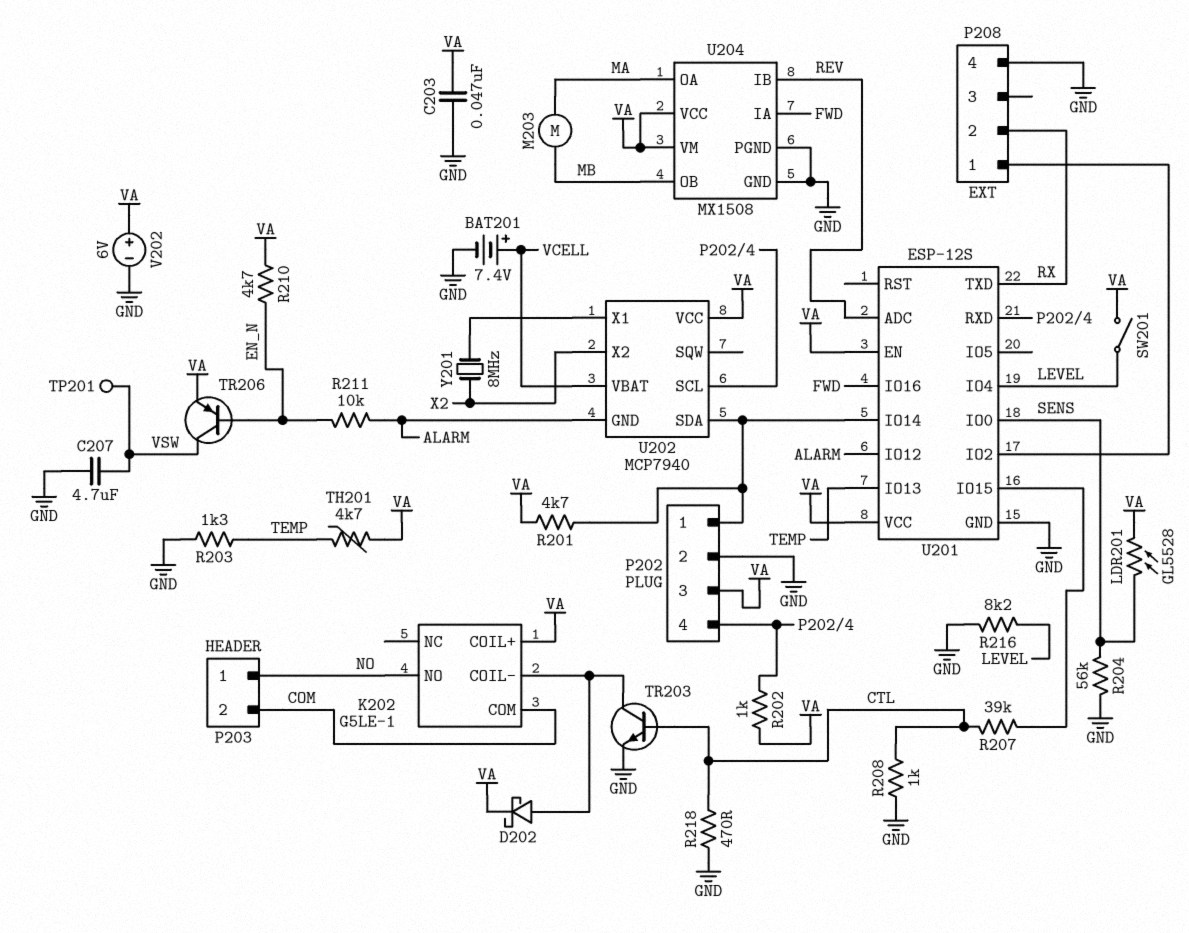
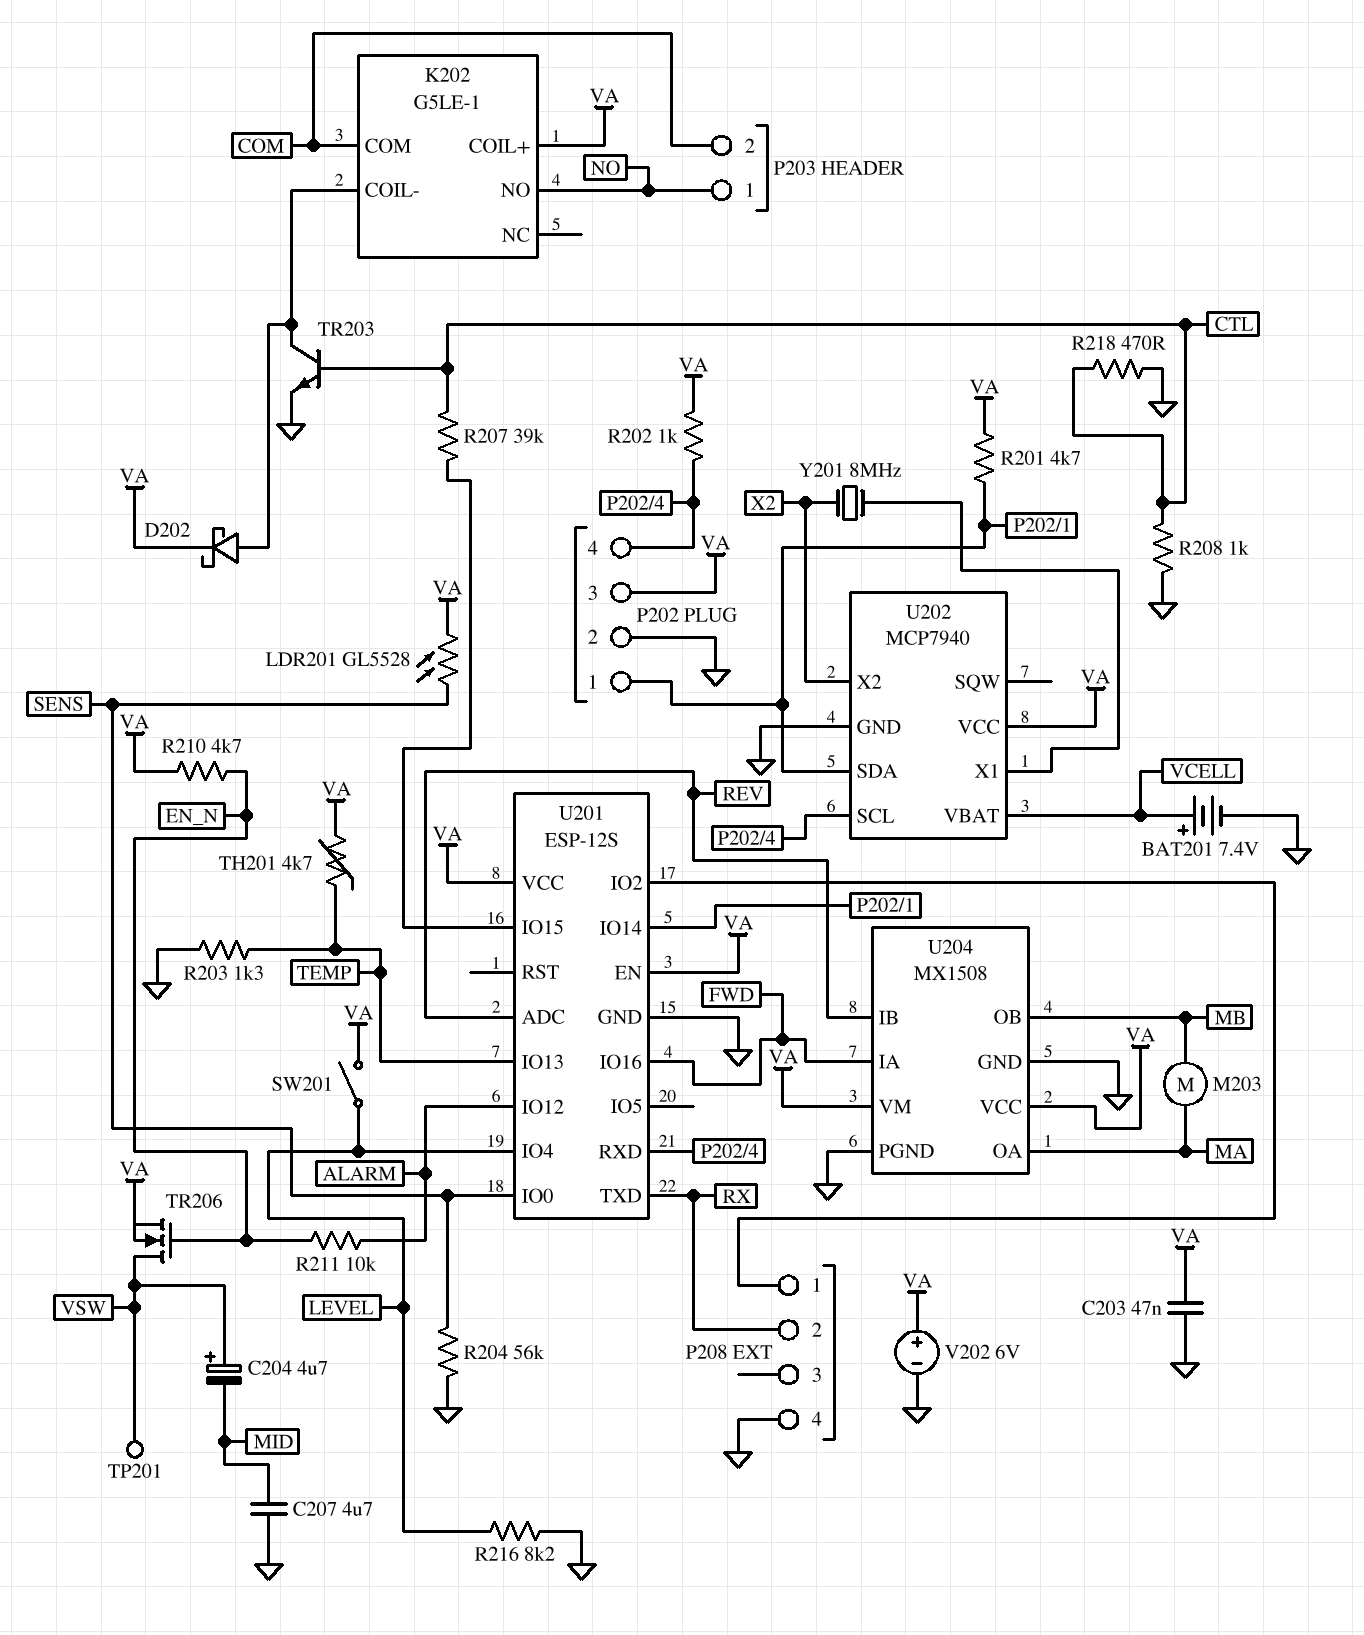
C204: none -> 4.7uF (plus VSW, minus MID)
C207: 4.7uF (GND, VSW) -> 4.7uF (GND, MID)
TR206: PNP (B EN_N, C VSW, E VA) -> NMOS (G EN_N, D VSW, S VA)
U202 pin GND: ALARM -> GND

